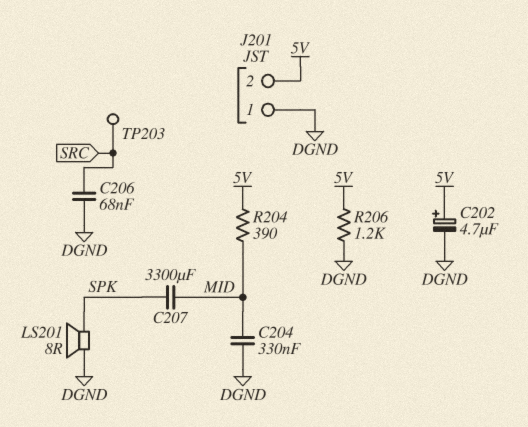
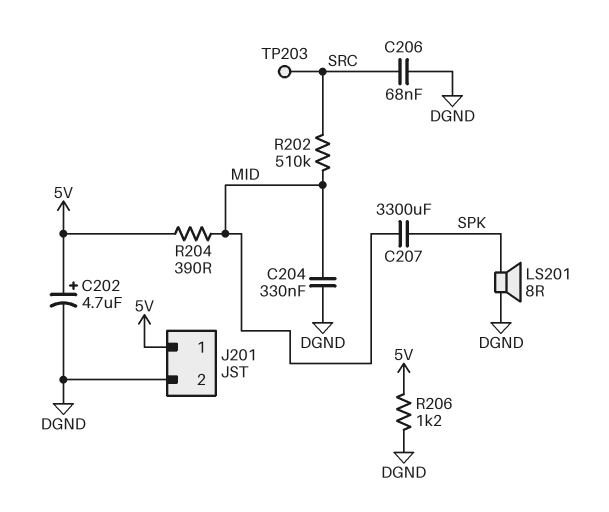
J201 pin 1: DGND -> 5V
J201 pin 2: 5V -> DGND
R202: none -> 510k (MID, SRC)

